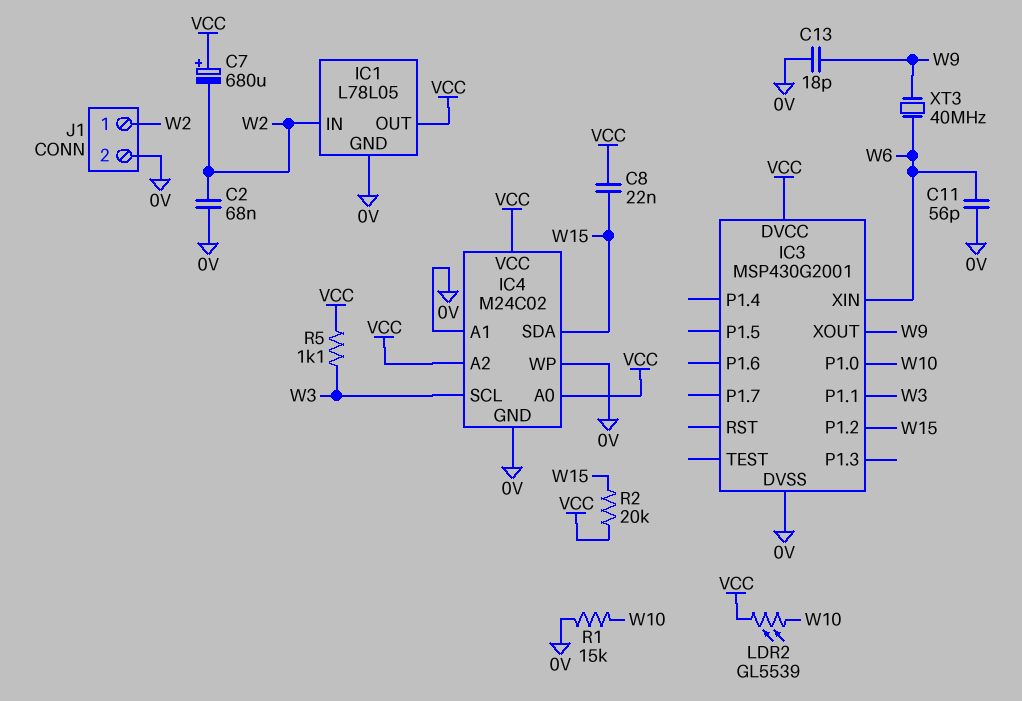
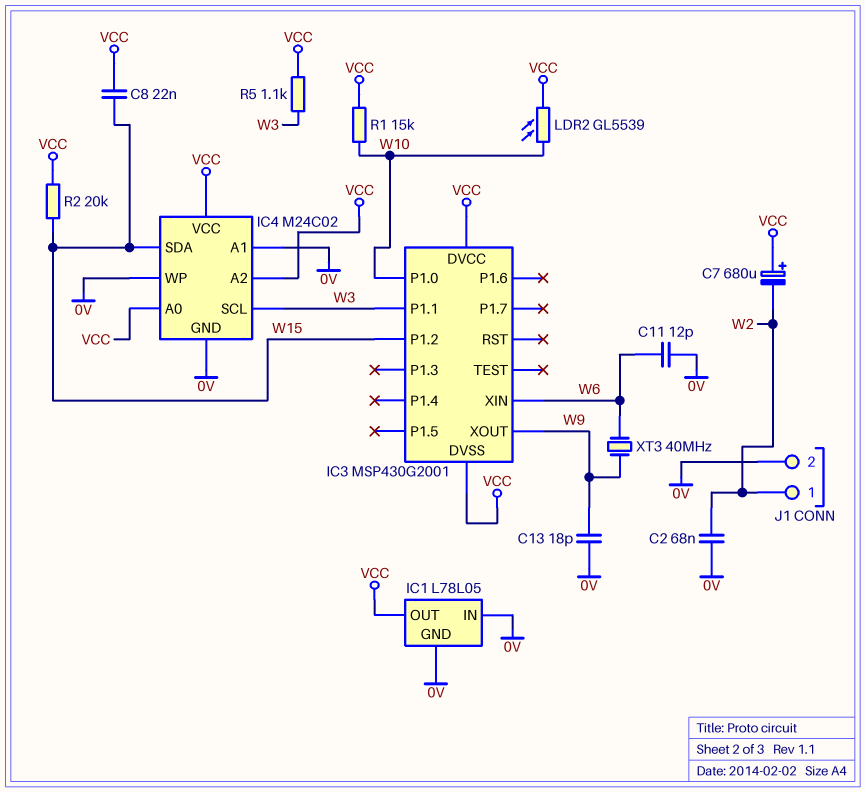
C11: 56pF (0V, W6) -> 12pF (0V, W6)
IC1 pin IN: W2 -> 0V
IC3 pin DVSS: 0V -> VCC
R1: 15k (0V, W10) -> 15k (VCC, W10)

